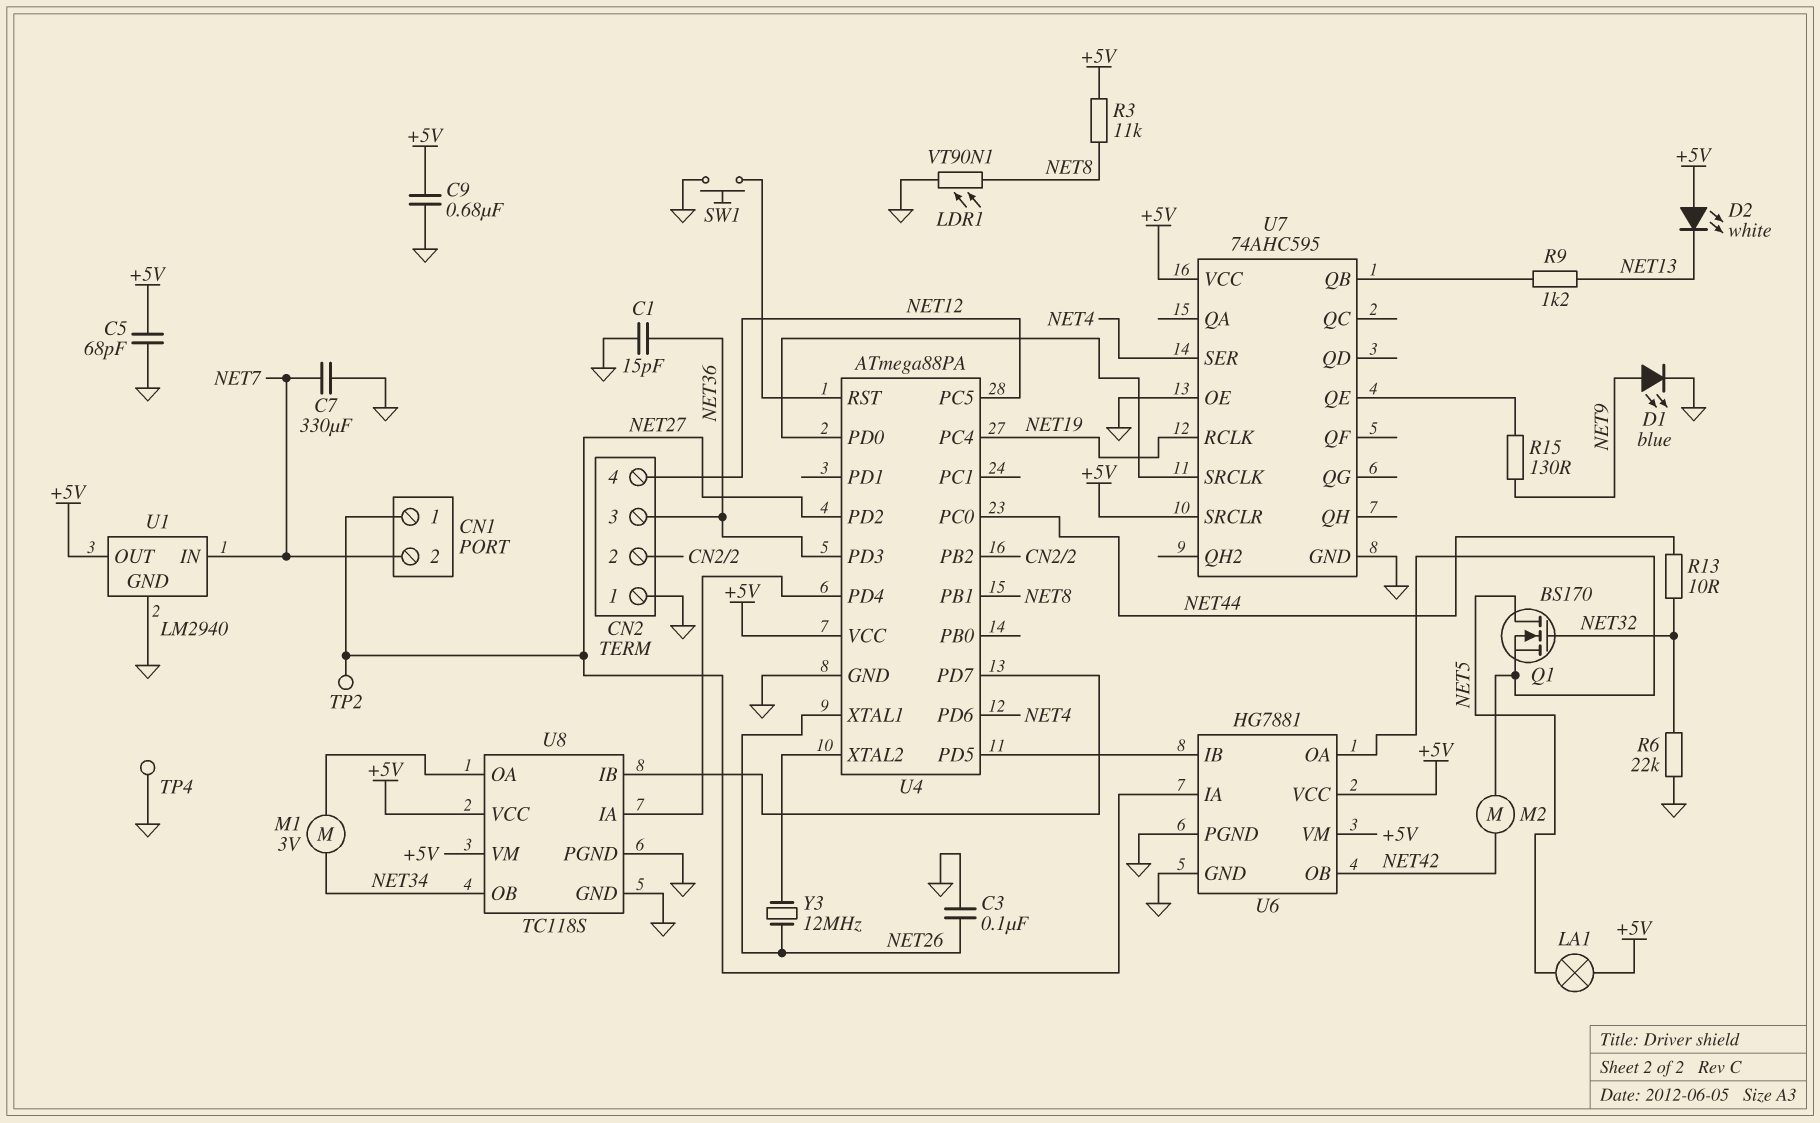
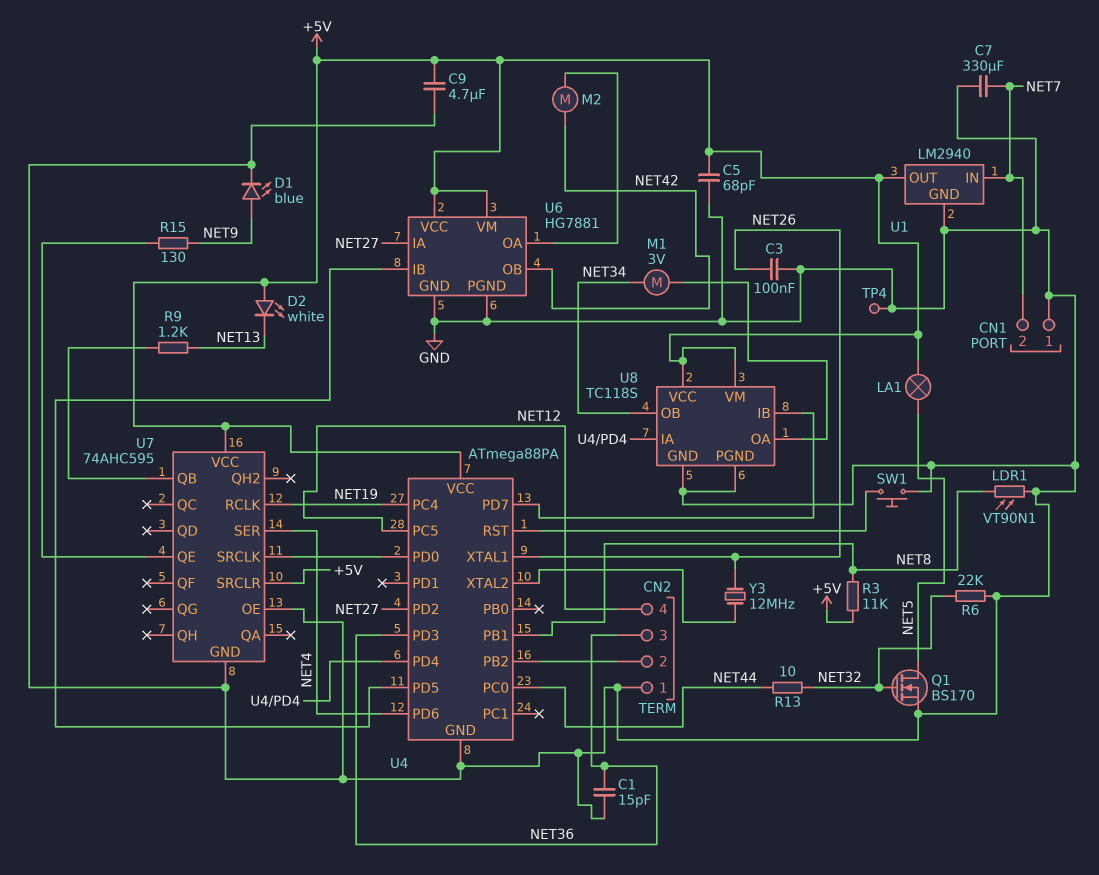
C9: 680nF (+5V, GND) -> 4.7uF (+5V, GND)
CN1 pin 1: NET27 -> GND
Q1: NMOS BS170 (G NET32, D NET5, S U6/OA) -> NMOS BS170 (G NET32, D NET5, S GND)
TP2: test point (NET27) -> none

